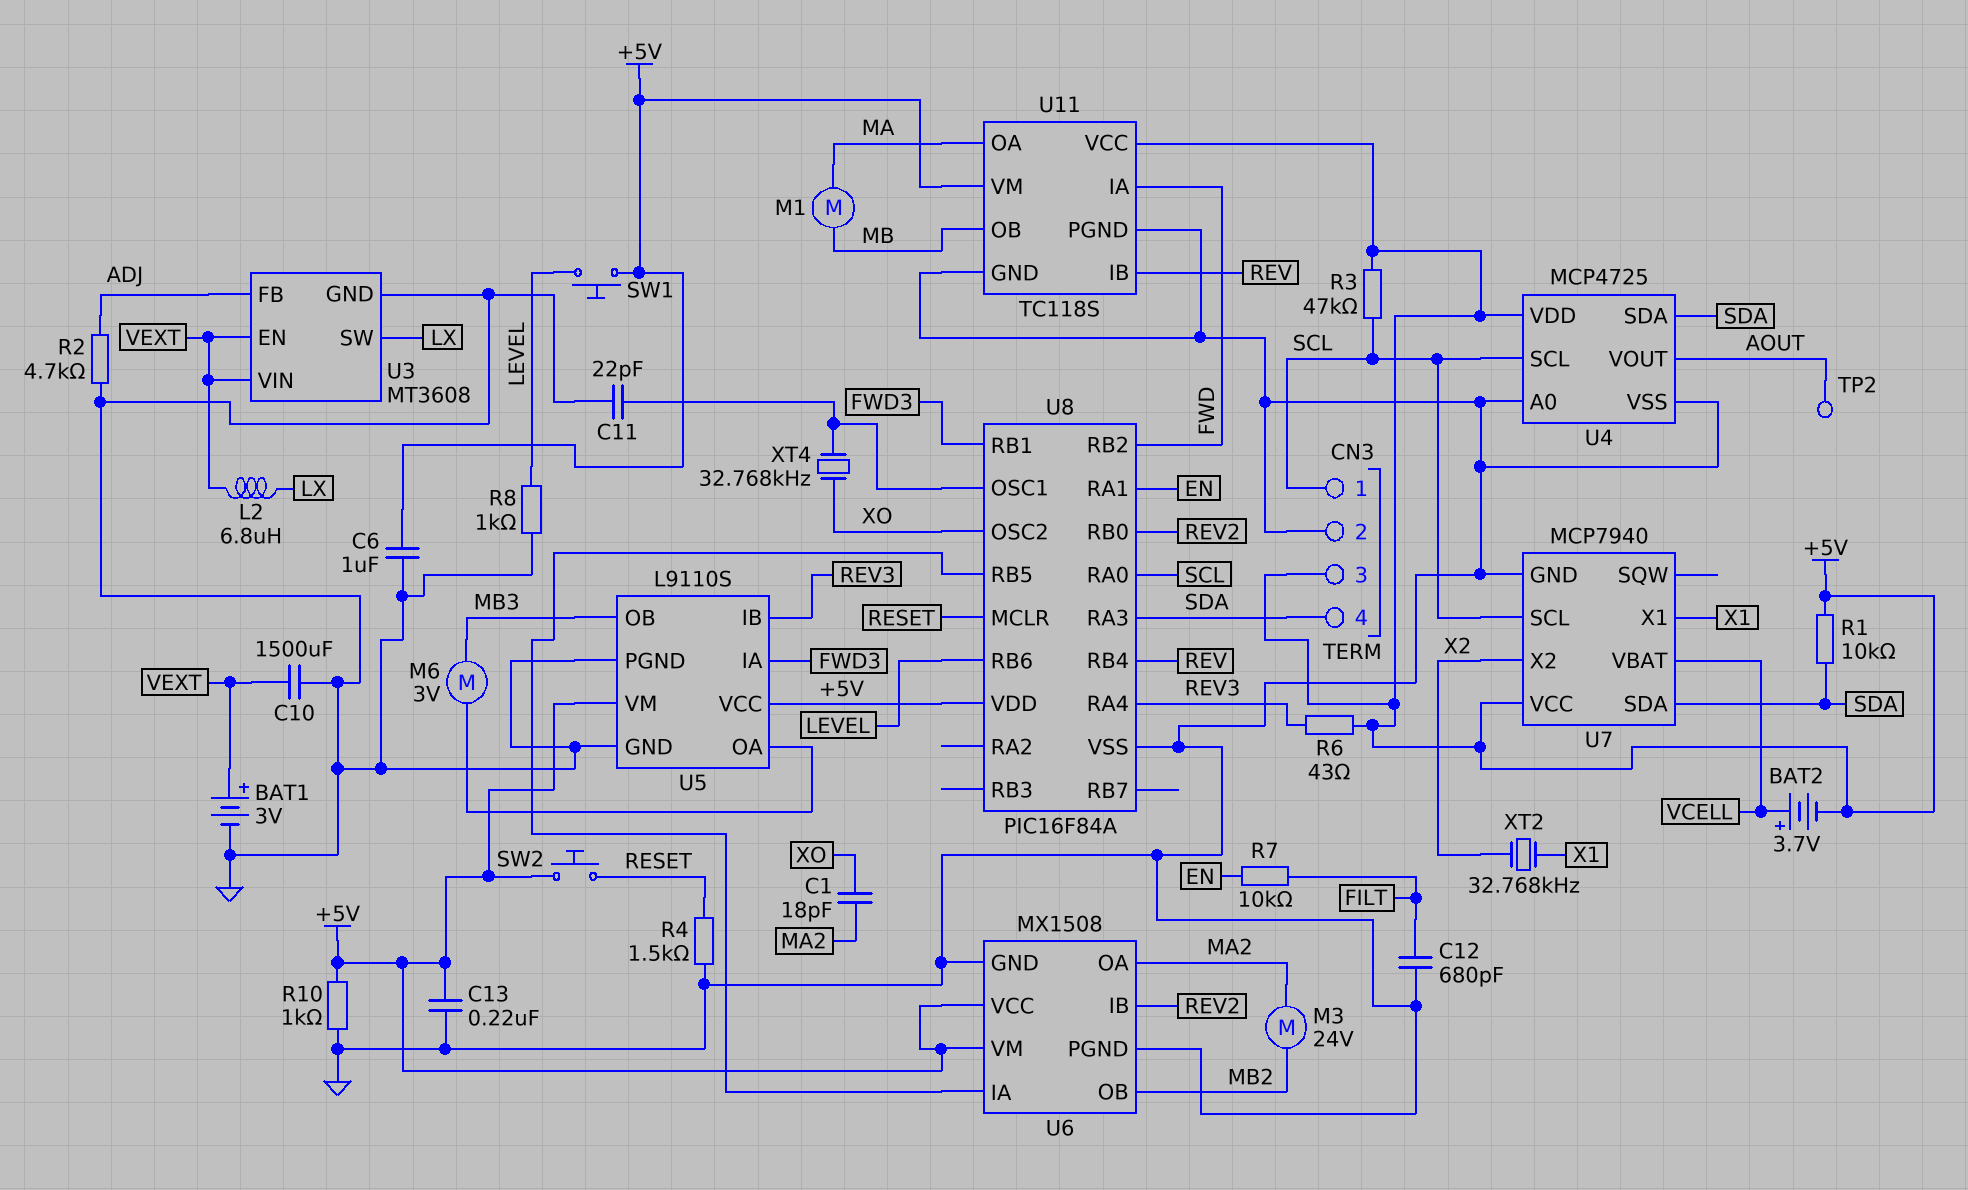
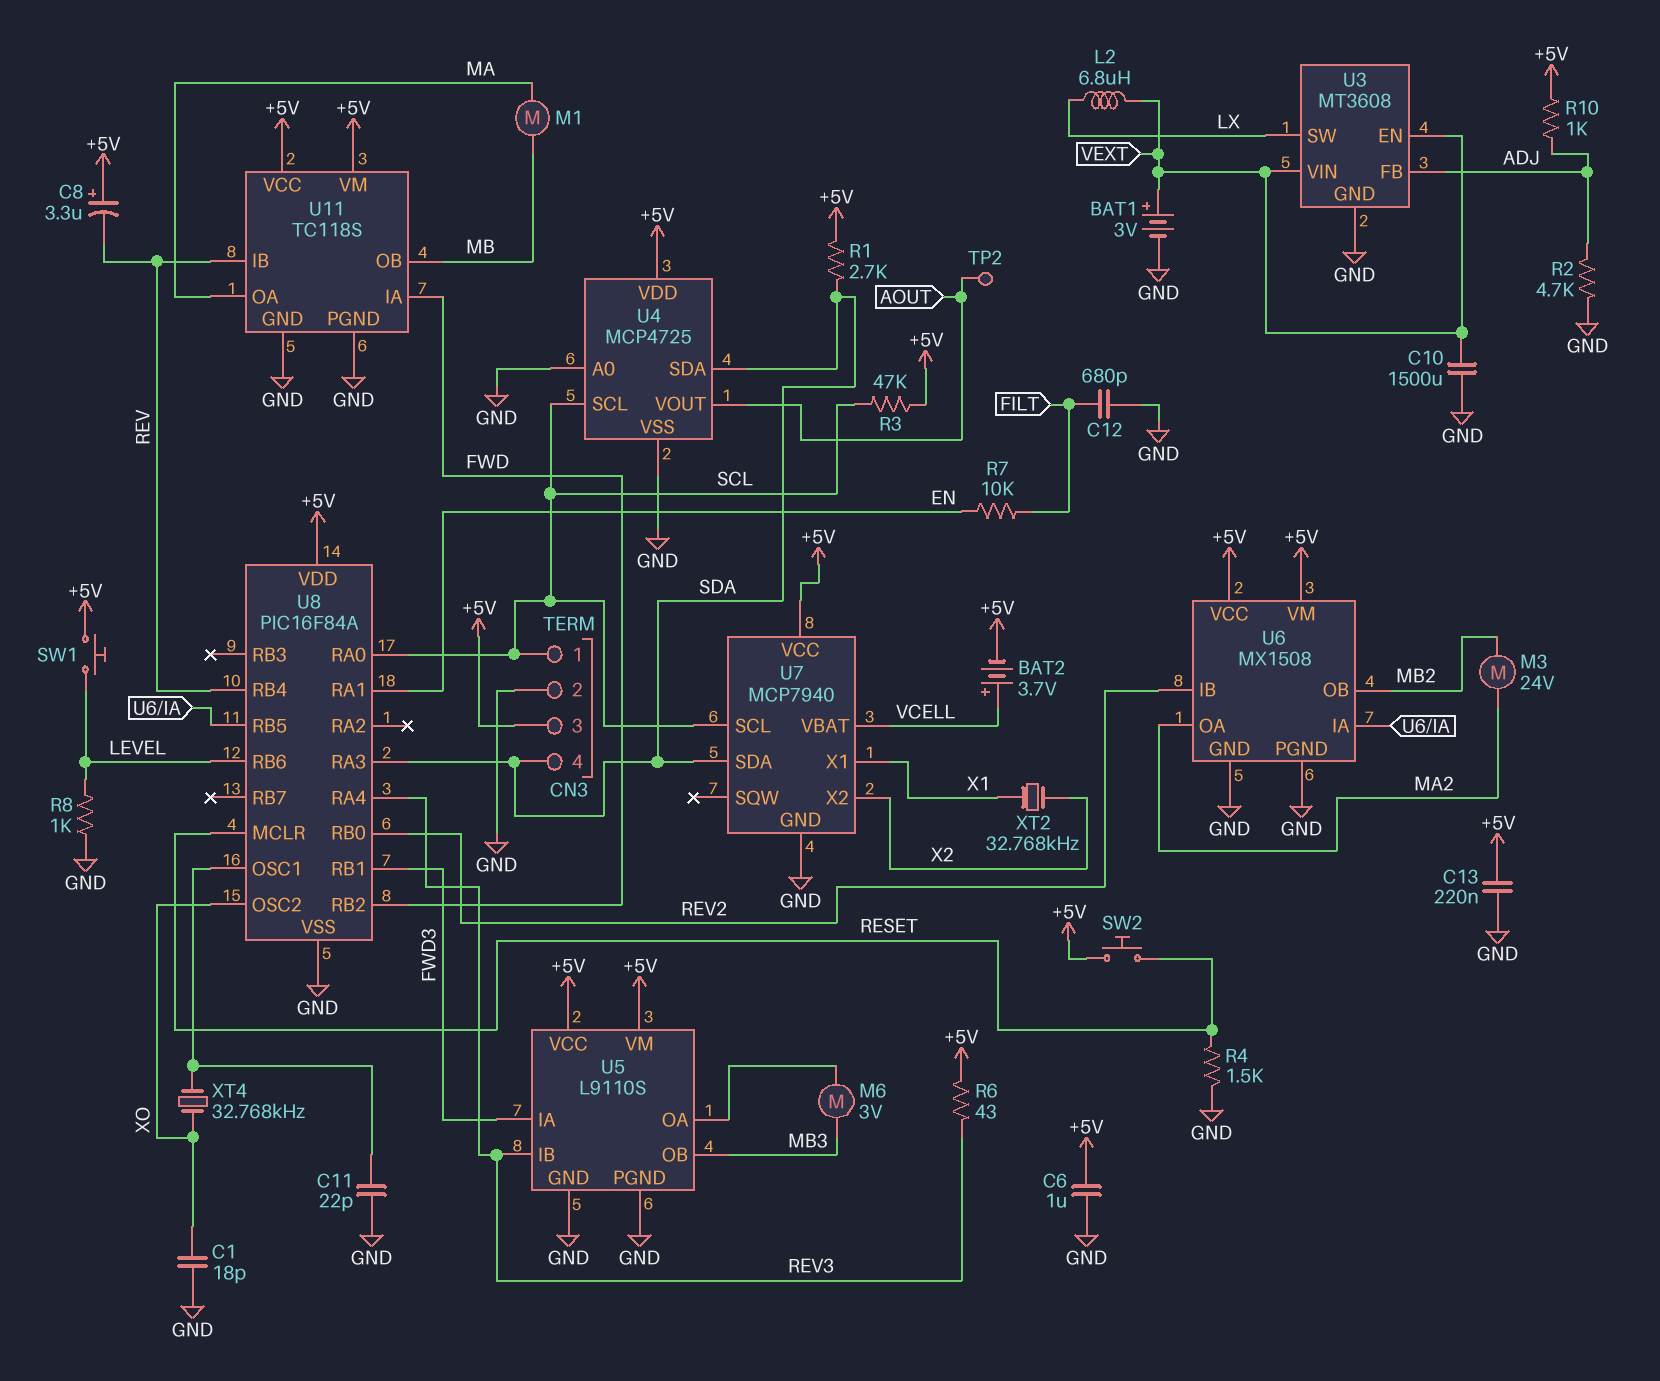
C1: 18pF (MA2, XO) -> 18pF (GND, XO)
C8: none -> 3.3uF (plus +5V, minus REV)
R1: 10k (+5V, SDA) -> 2.7k (+5V, SDA)
R10: 1k (+5V, GND) -> 1k (+5V, ADJ)

